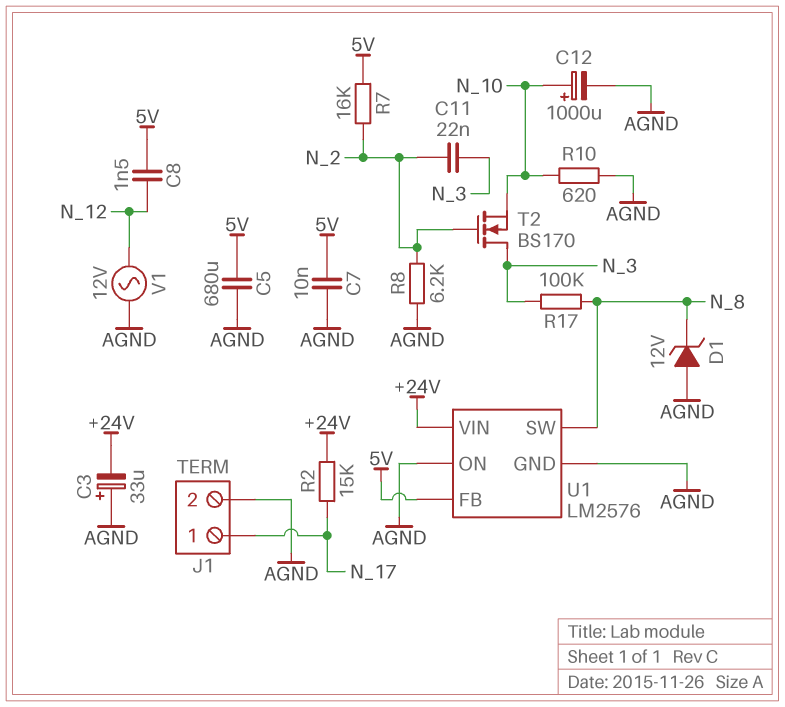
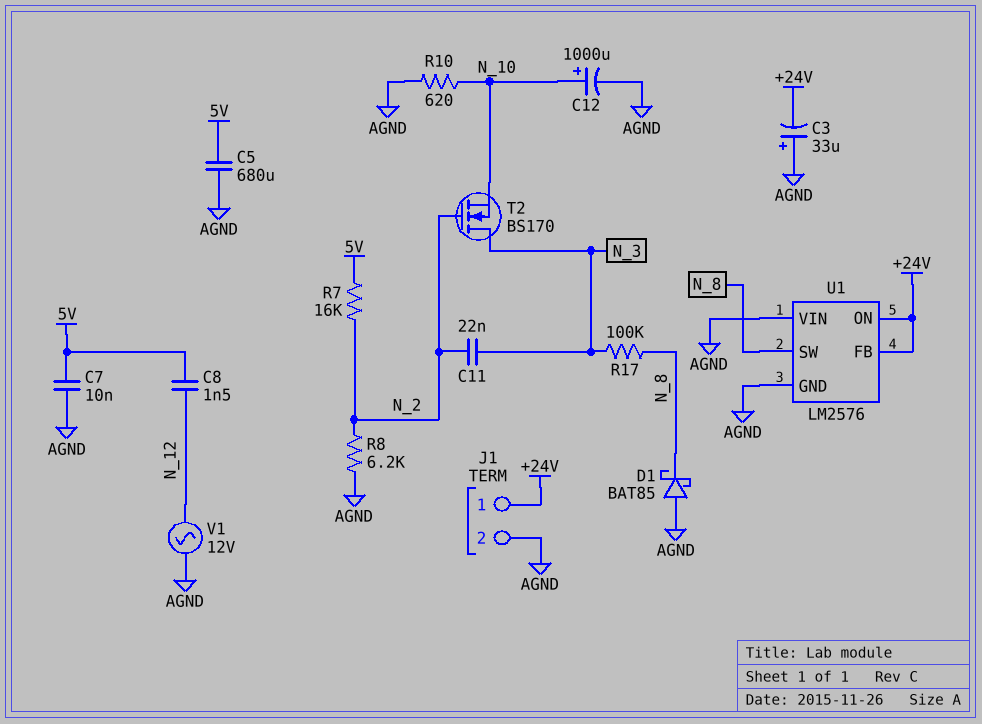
D1: zener 12V (A AGND, K N_8) -> schottky BAT85 (A AGND, K N_8)
J1 pin 1: N_17 -> +24V
R2: 15k (+24V, N_17) -> none
U1 pin FB: 5V -> +24V
U1 pin ON: AGND -> +24V
U1 pin VIN: +24V -> AGND

